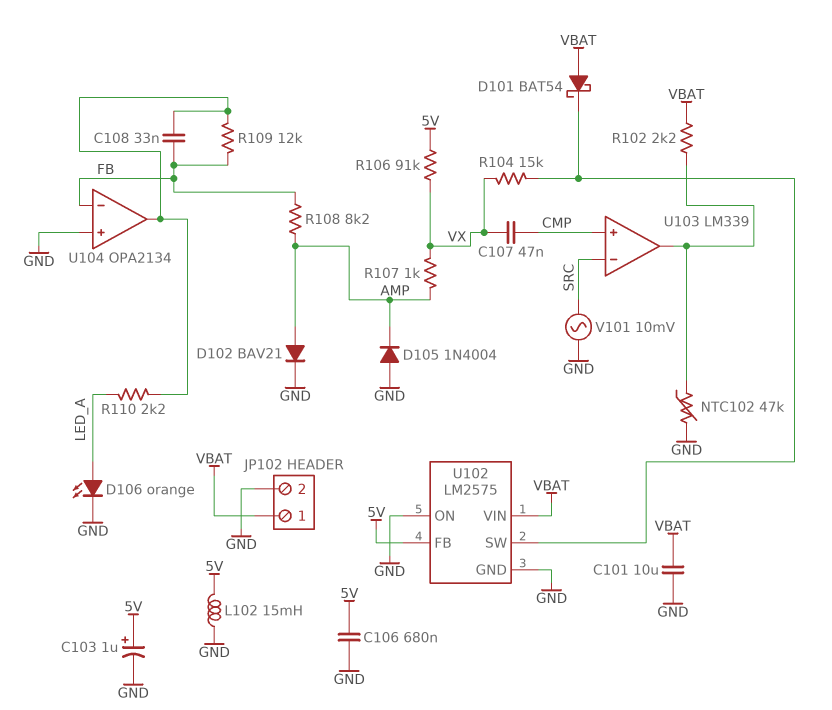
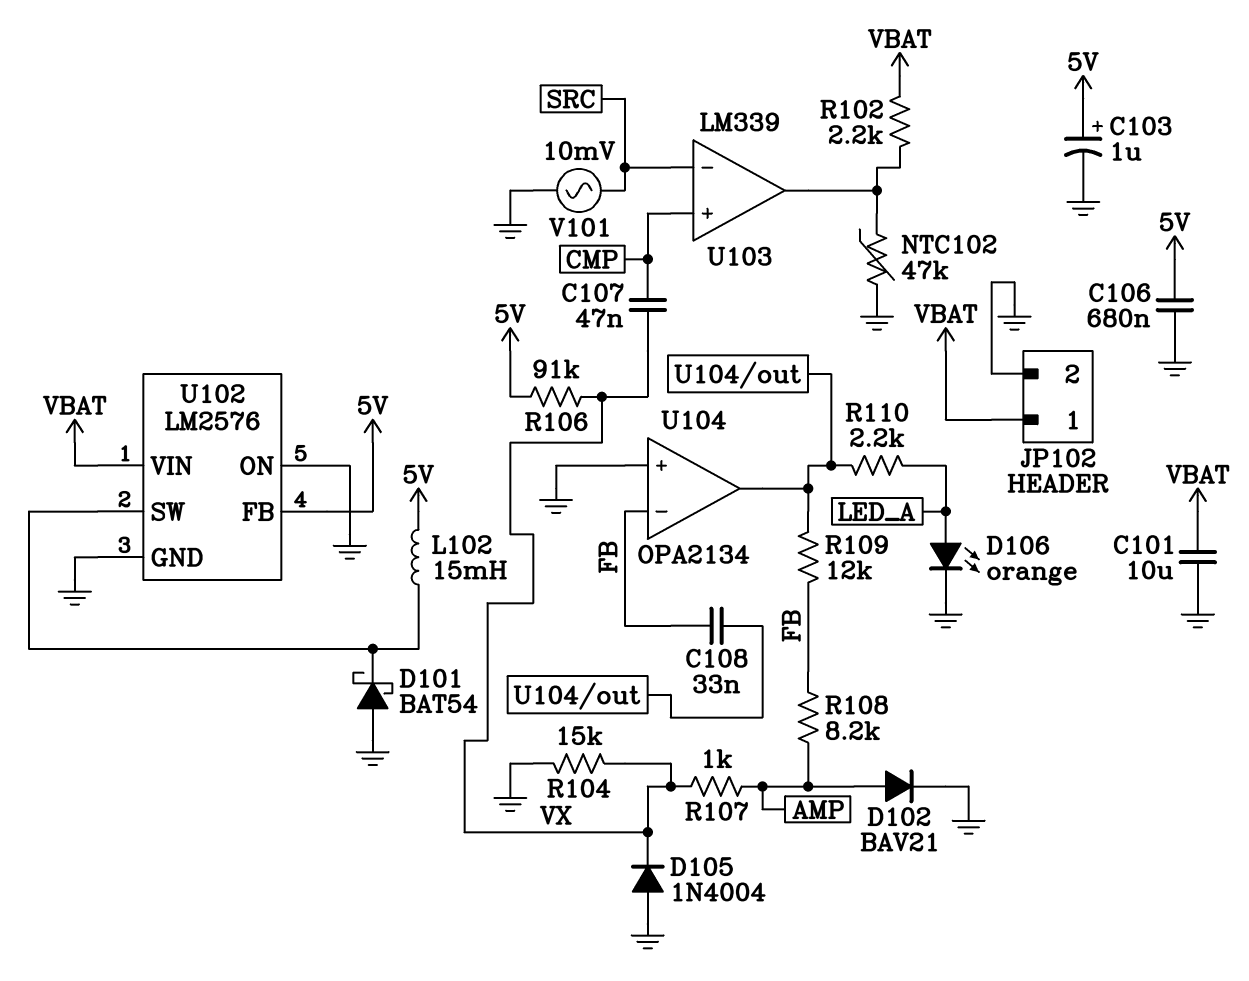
D101: schottky BAT54 (A VBAT, K U102/SW) -> schottky BAT54 (A GND, K U102/SW)
D105: diode 1N4004 (A GND, K AMP) -> diode 1N4004 (A GND, K VX)
L102: 15mH (5V, GND) -> 15mH (5V, U102/SW)
R104: 15k (U102/SW, VX) -> 15k (GND, VX)
U102: LM2575 -> LM2576

